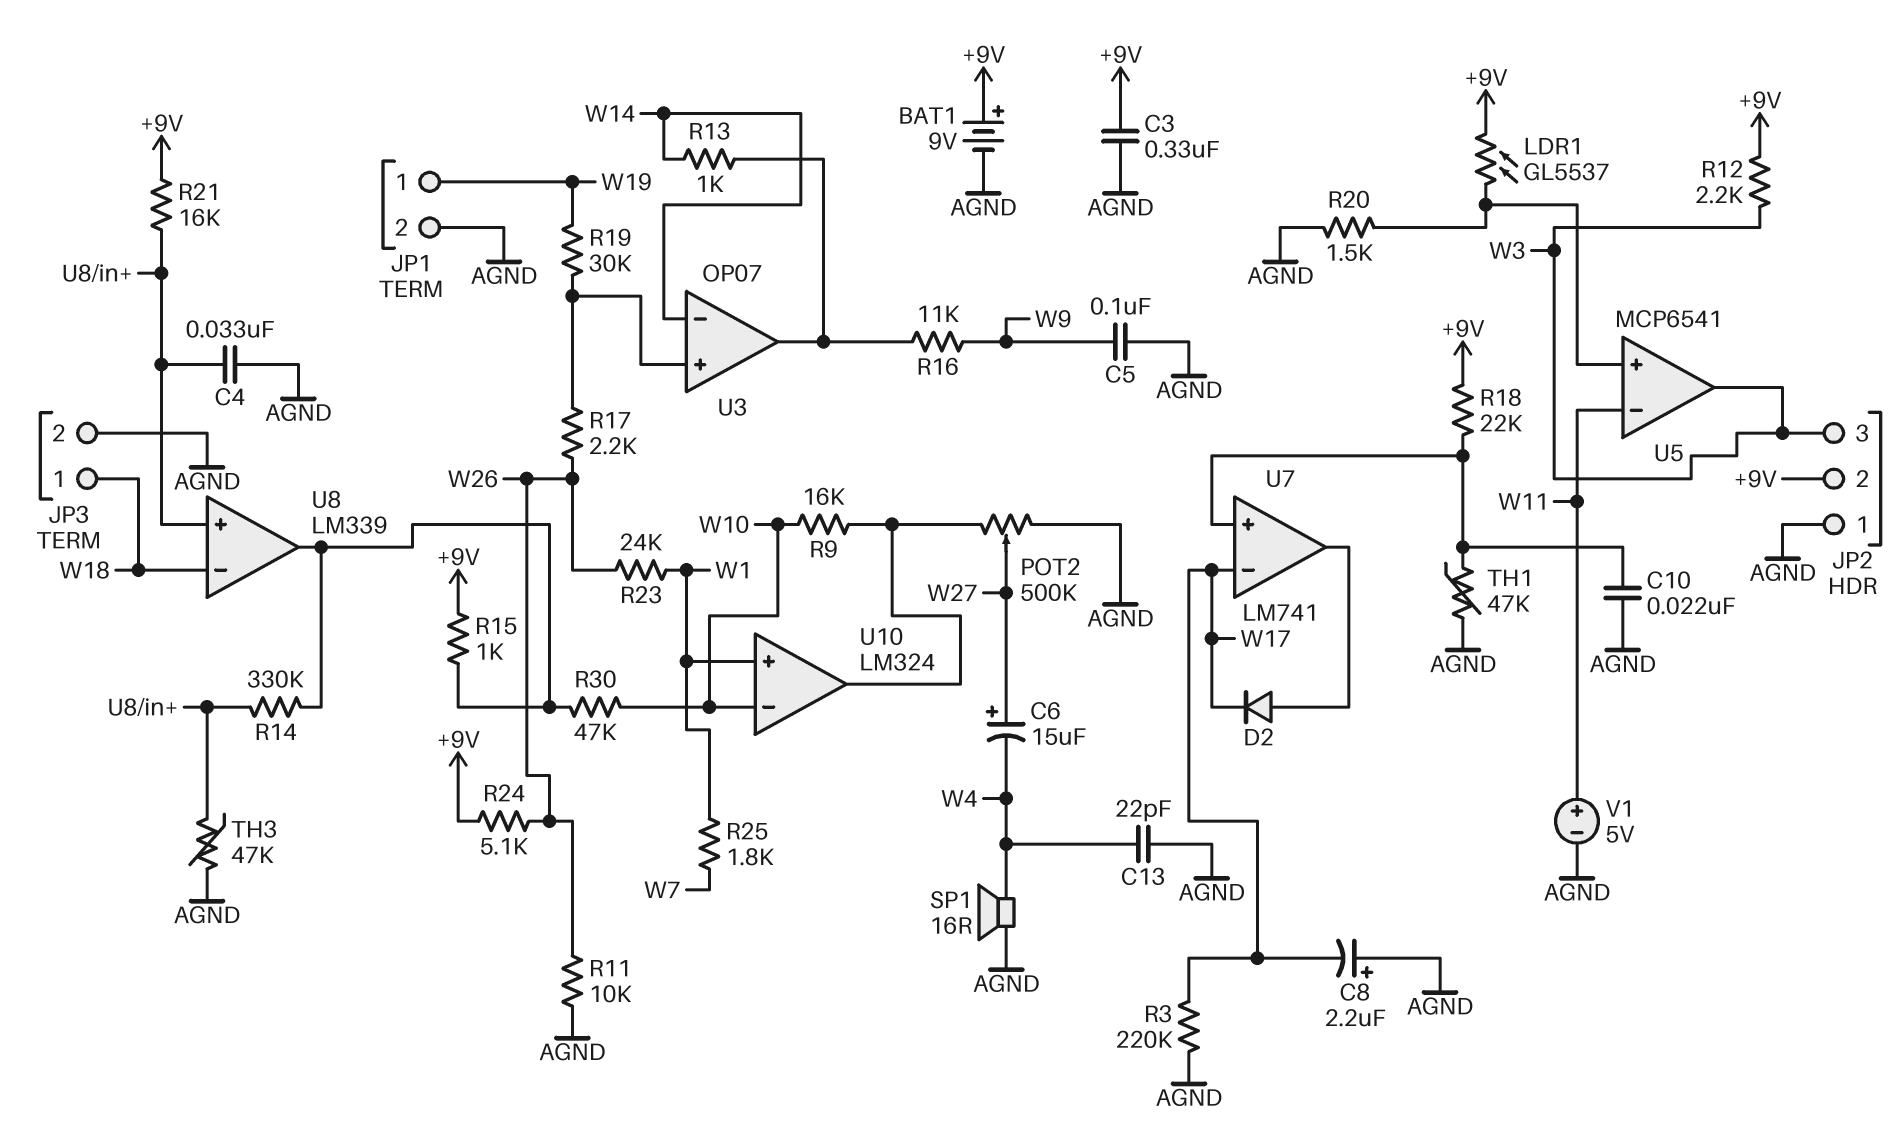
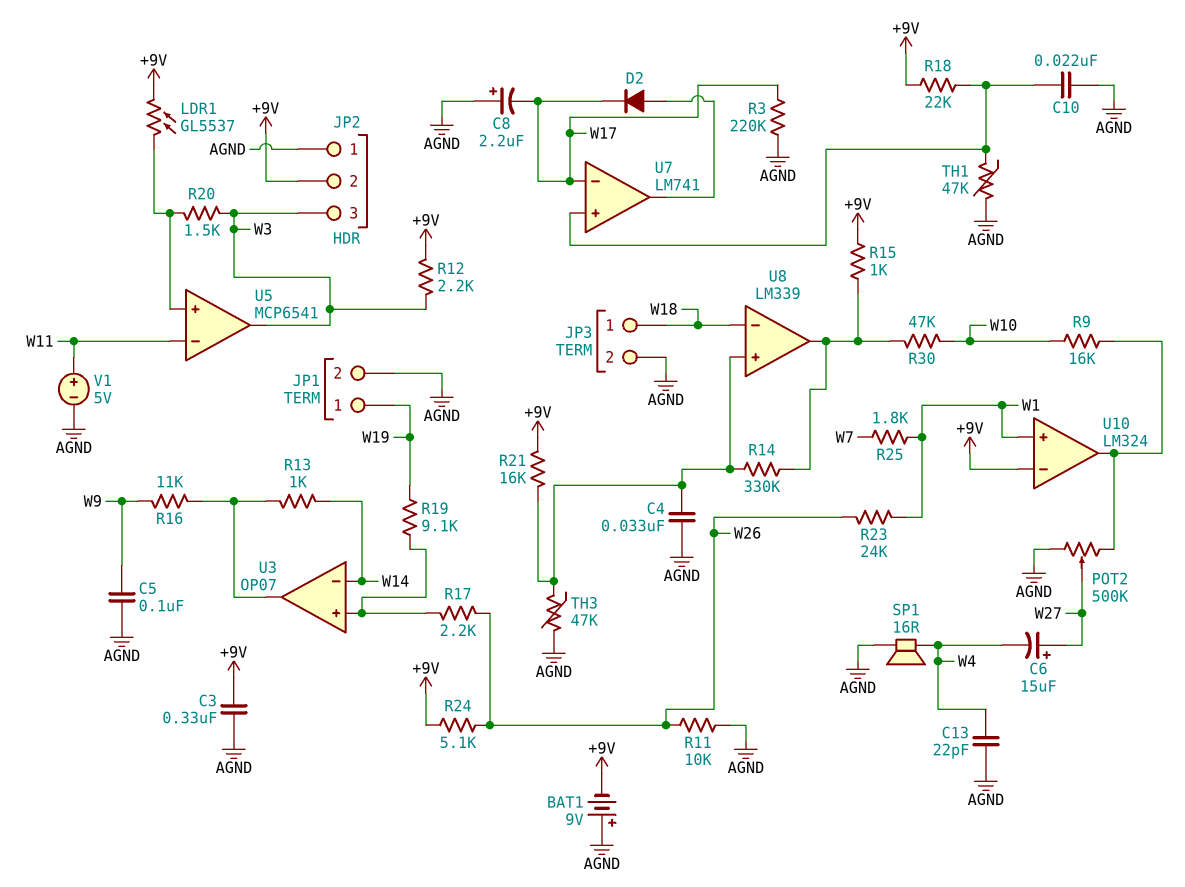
BAT1: 9V (plus +9V, minus AGND) -> 9V (plus AGND, minus +9V)
R19: 30k (U3/in+, W19) -> 9.1k (U3/in+, W19)
R20: 1.5k (AGND, U5/in+) -> 1.5k (U5/in+, W3)
U10 pin in-: W10 -> +9V

